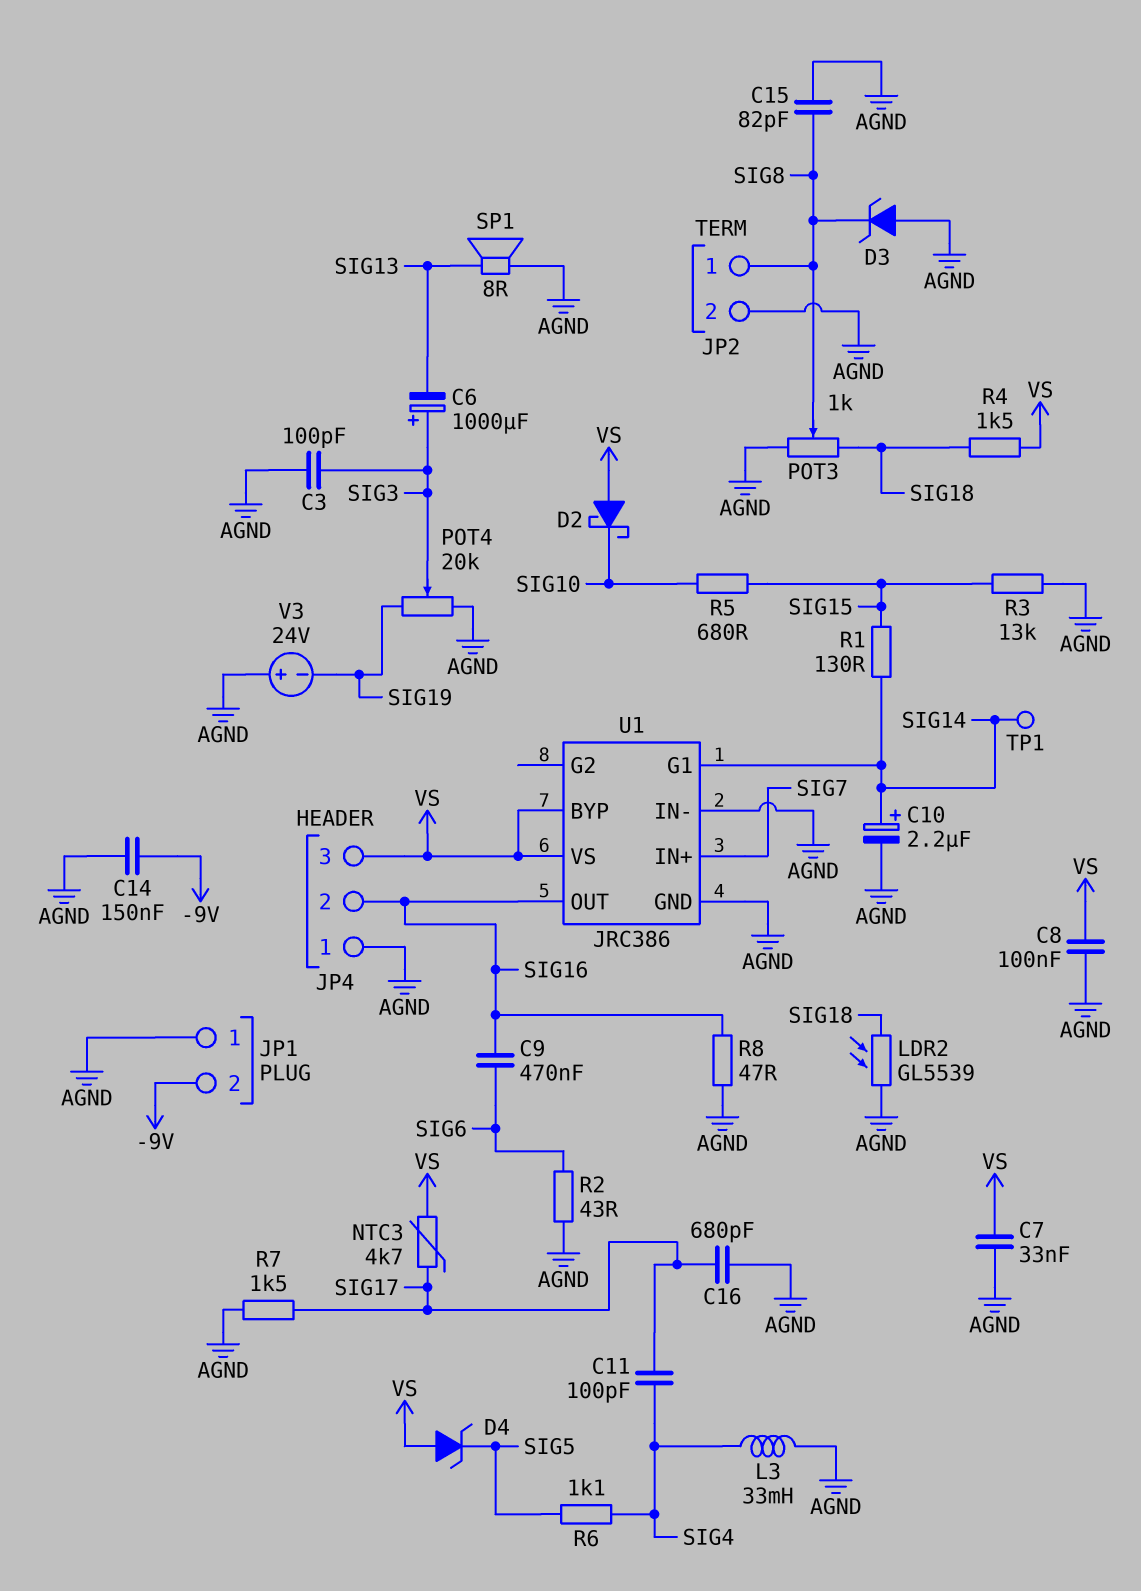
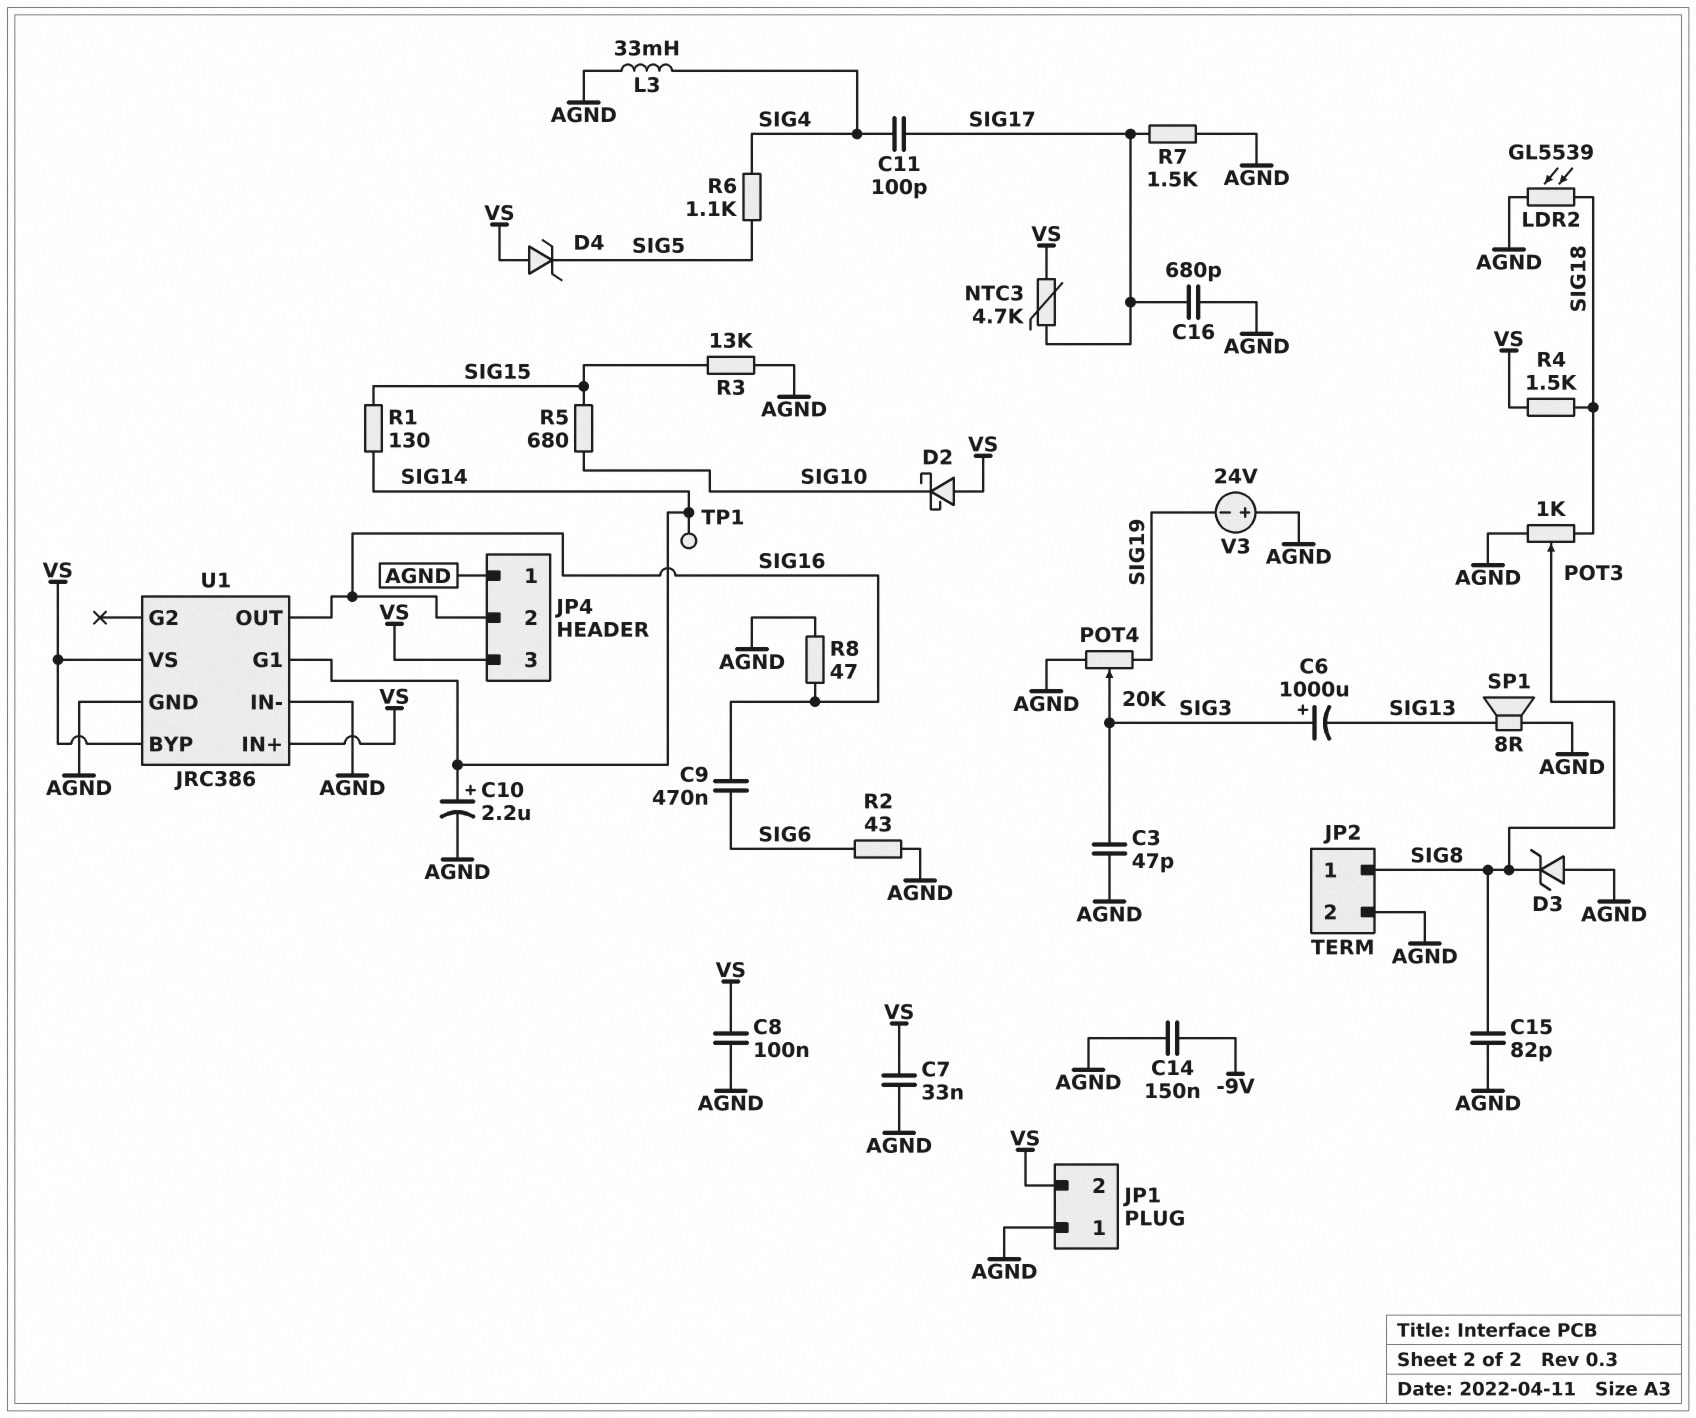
C3: 100pF (AGND, SIG3) -> 47pF (AGND, SIG3)
JP1 pin 2: -9V -> VS
U1 pin IN+: SIG7 -> VS

